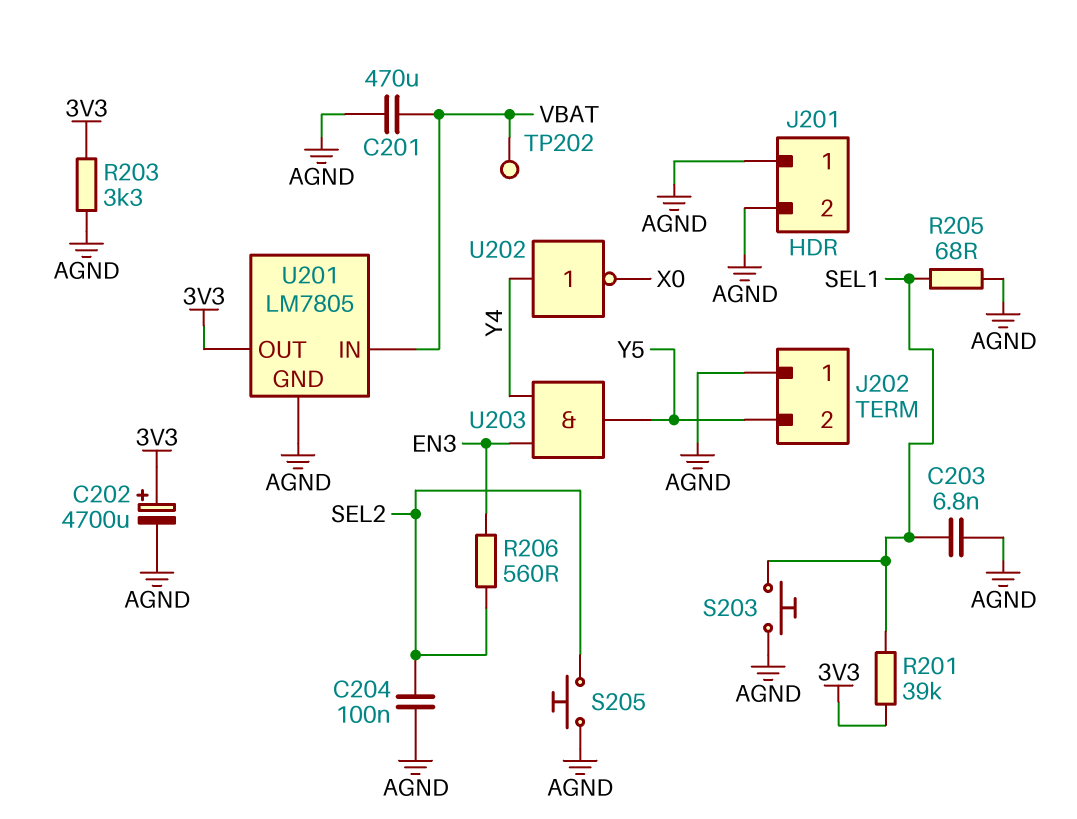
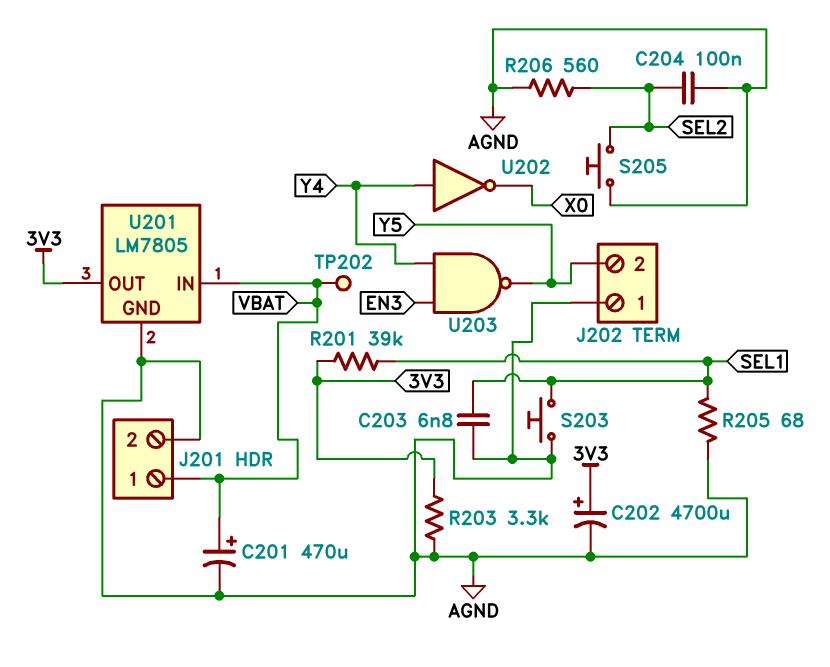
C201: 470uF (AGND, VBAT) -> 470uF (plus VBAT, minus AGND)
J201 pin 1: AGND -> VBAT
R206: 560 (EN3, SEL2) -> 560 (AGND, SEL2)
U203: AND (in EN3, in Y4, out Y5) -> NAND (in EN3, in Y4, out Y5)

